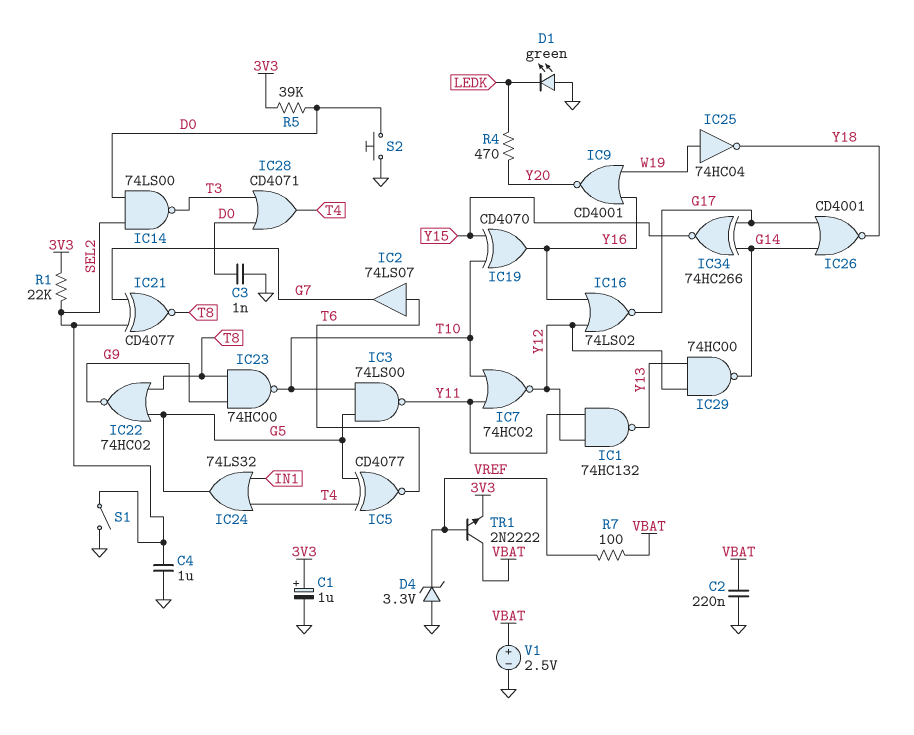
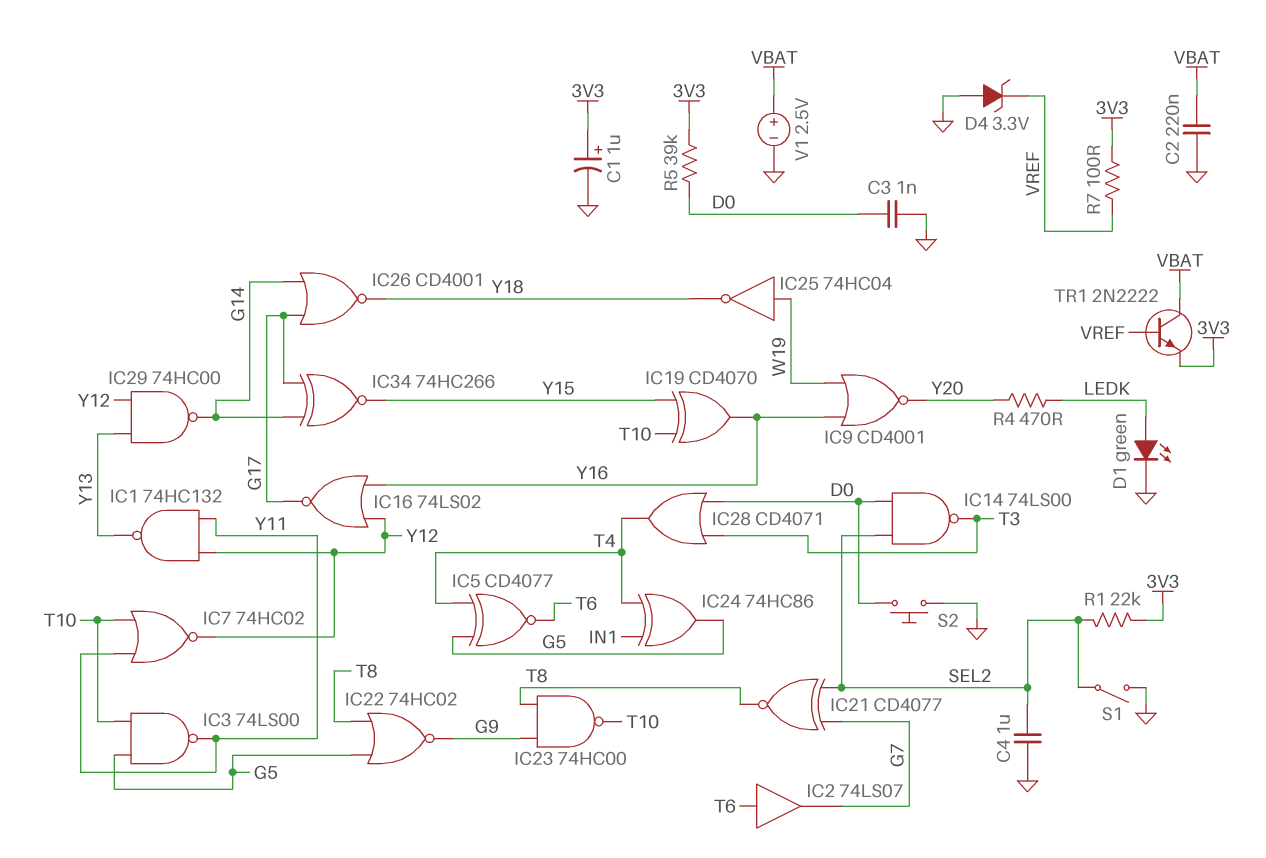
D1: LED green (A GND, K LEDK) -> LED green (A LEDK, K GND)
IC24: OR 74LS32 (in IN1, in T4, out G5) -> XOR 74HC86 (in IN1, in T4, out G5)
R7: 100 (VBAT, VREF) -> 100 (3V3, VREF)

